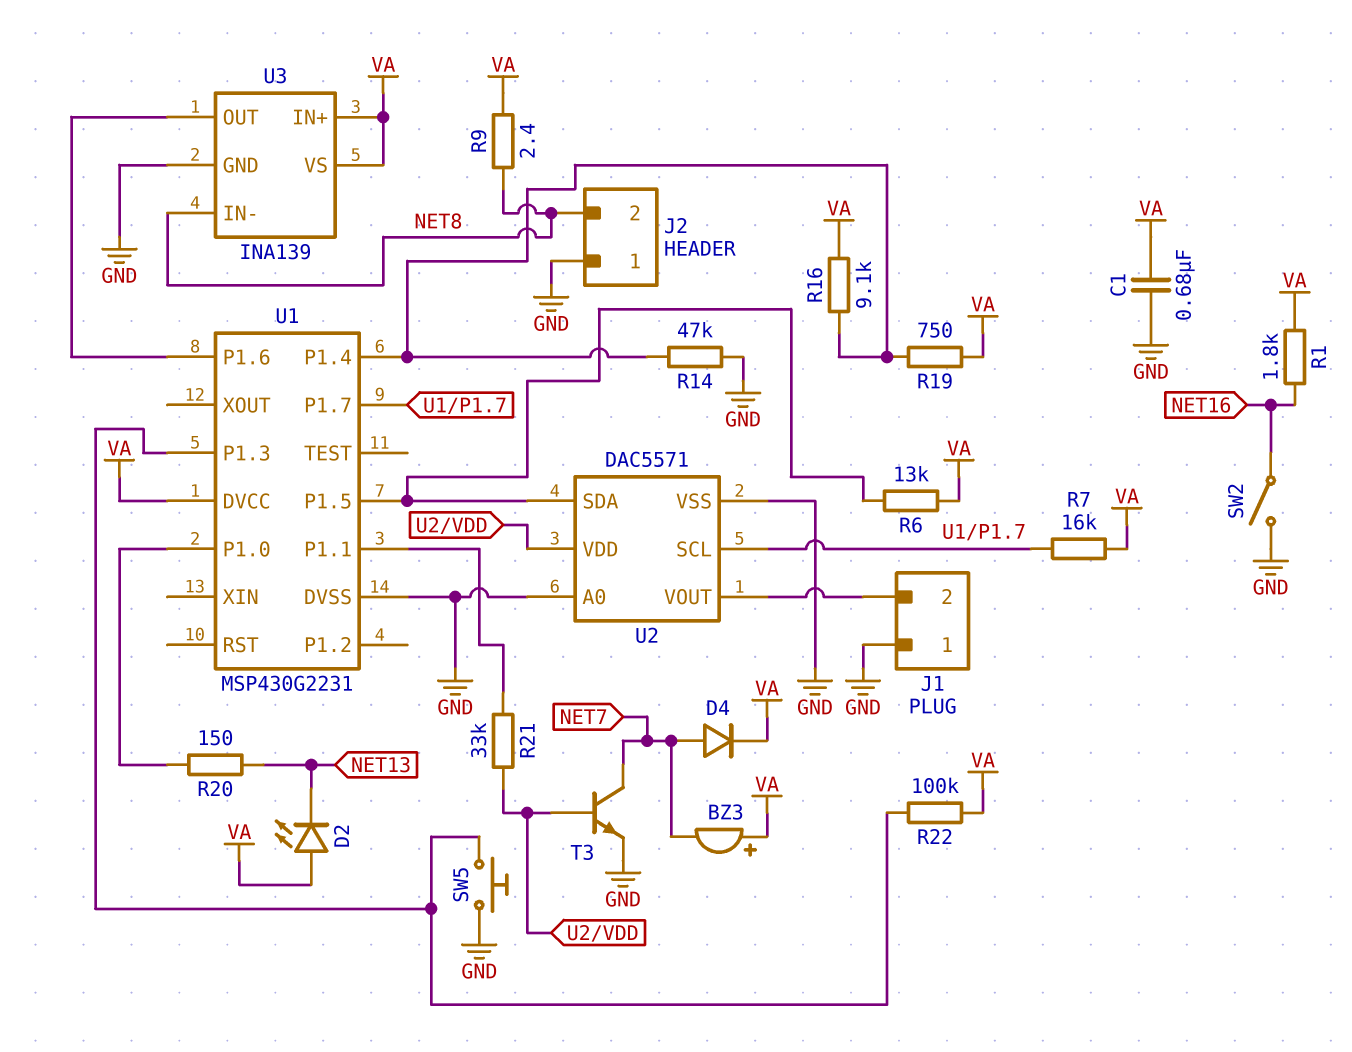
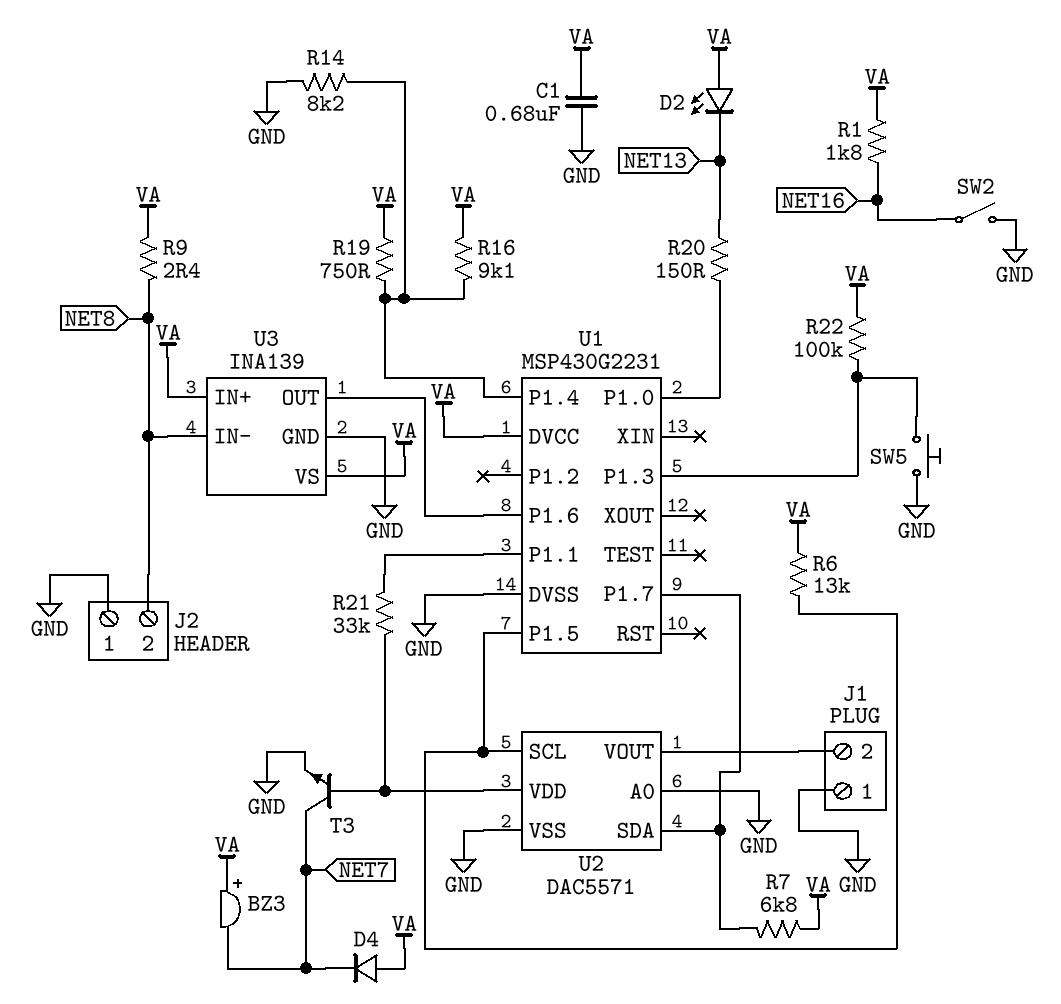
D4: diode (A NET7, K VA) -> diode (A VA, K NET7)
R7: 16k (U1/P1.7, VA) -> 6.8k (U1/P1.7, VA)
R14: 47k (GND, U1/P1.4) -> 8.2k (GND, U1/P1.4)
U2 pin SCL: U1/P1.7 -> U1/P1.5
U2 pin SDA: U1/P1.5 -> U1/P1.7

